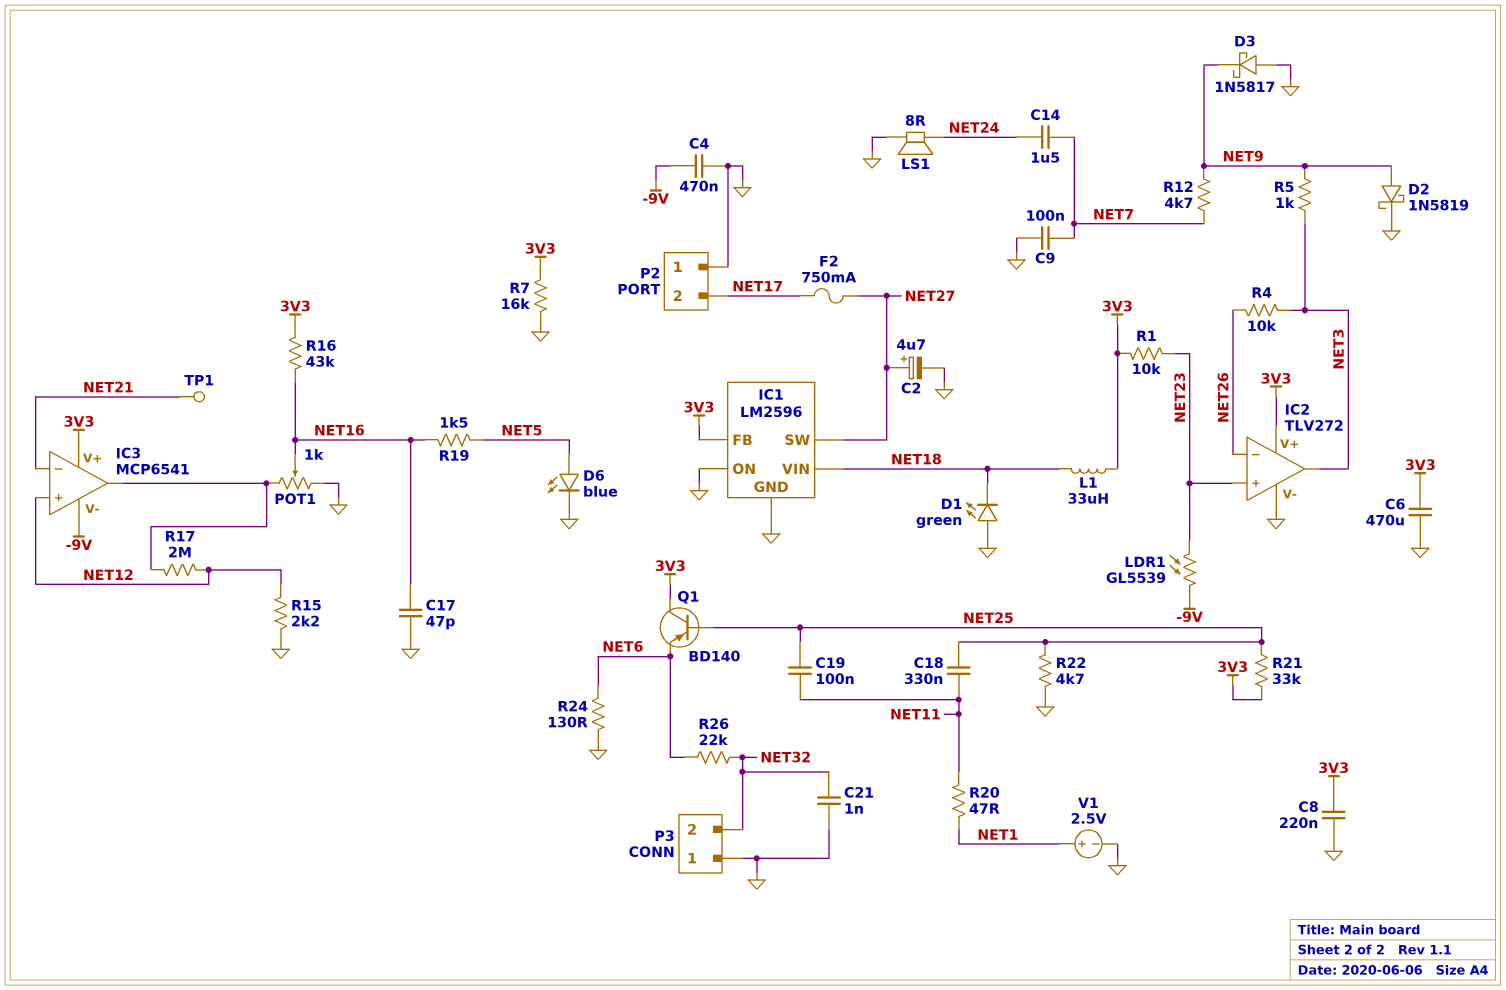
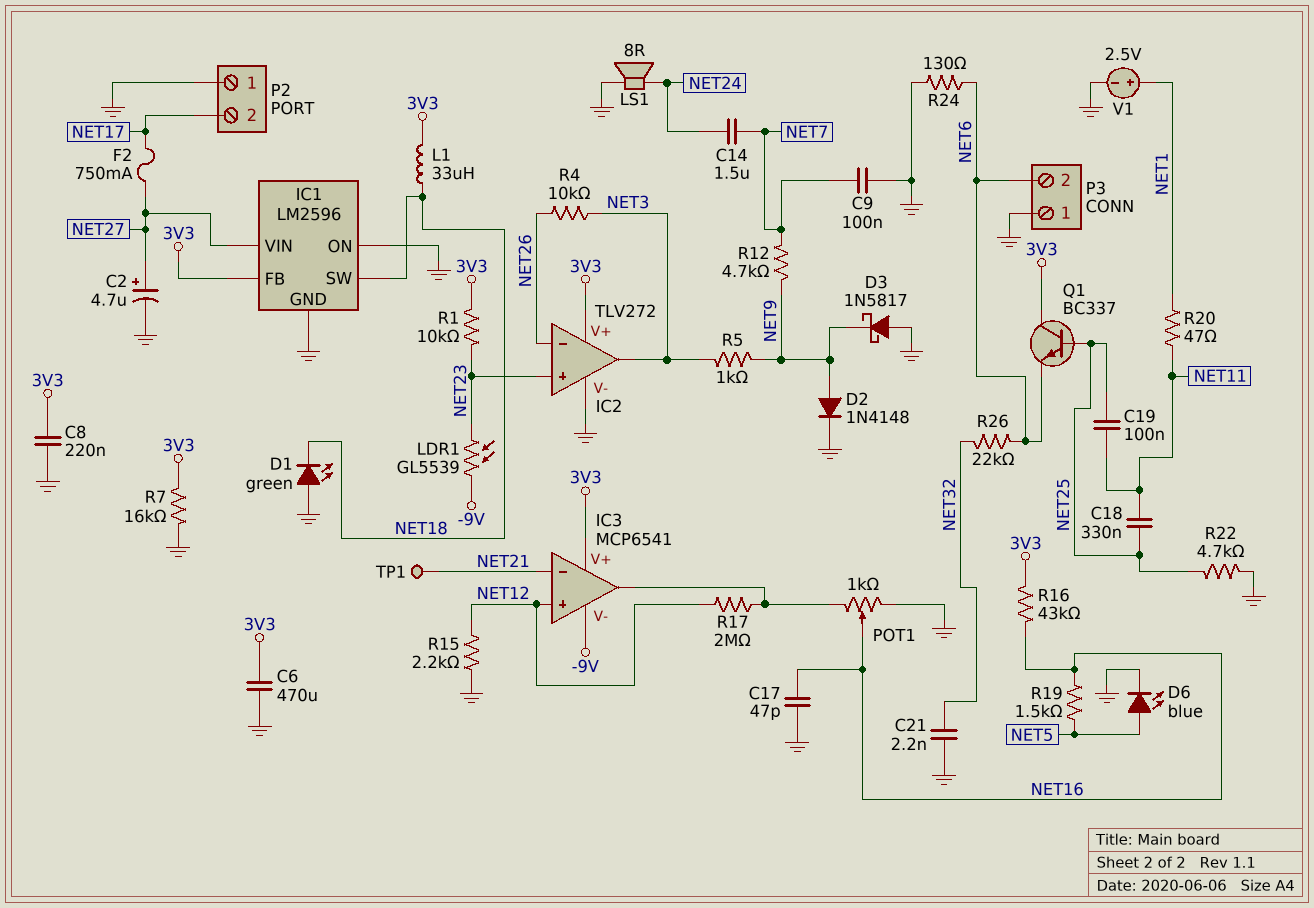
C4: 470nF (-9V, GND) -> none
C21: 1nF (GND, NET32) -> 2.2nF (GND, NET32)
D2: schottky 1N5819 (A NET9, K GND) -> diode 1N4148 (A NET9, K GND)
IC1 pin SW: NET27 -> NET18
IC1 pin VIN: NET18 -> NET27
P3 pin 2: NET32 -> NET6
Q1: PNP BD140 (B NET25, C 3V3, E NET6) -> NPN BC337 (B NET25, C 3V3, E NET6)
R21: 33k (3V3, NET25) -> none

